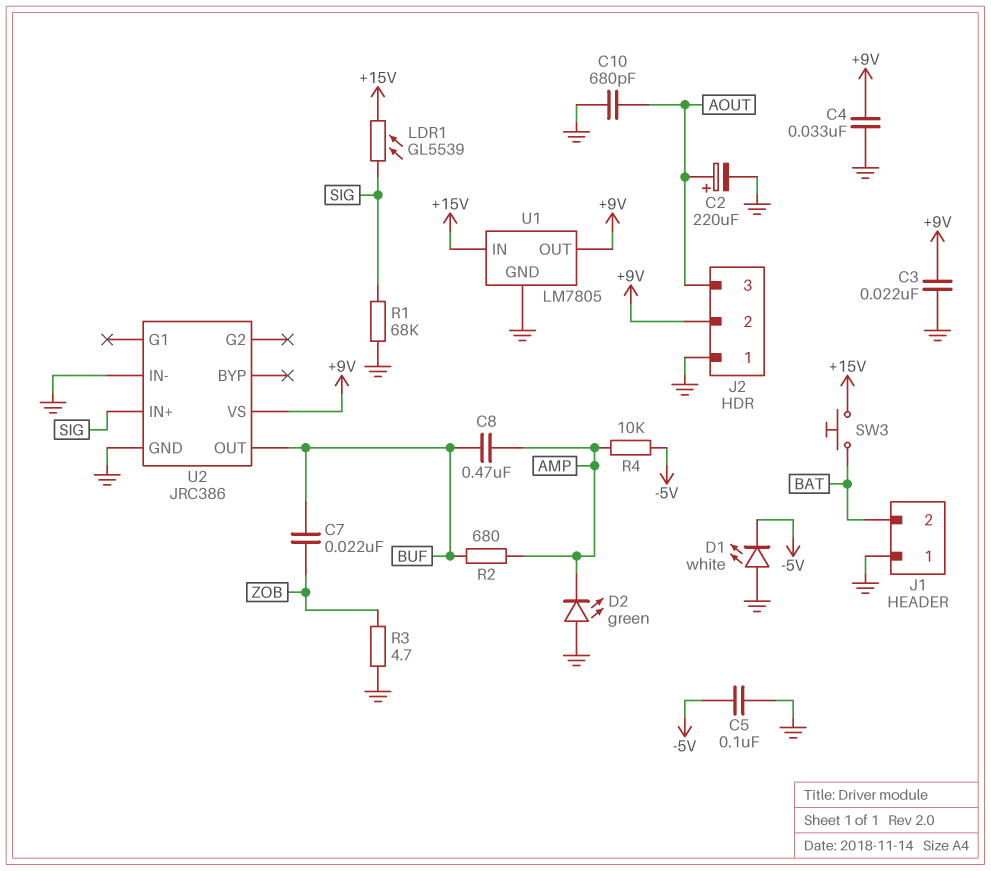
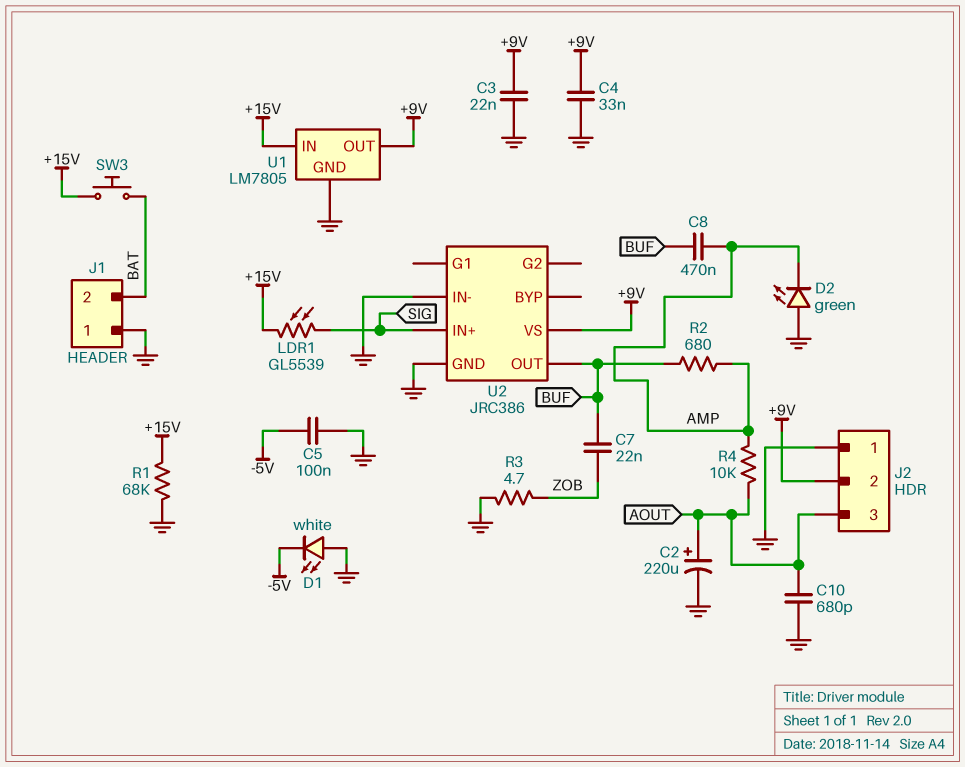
R1: 68k (GND, SIG) -> 68k (+15V, GND)
R4: 10k (-5V, AMP) -> 10k (AMP, AOUT)

